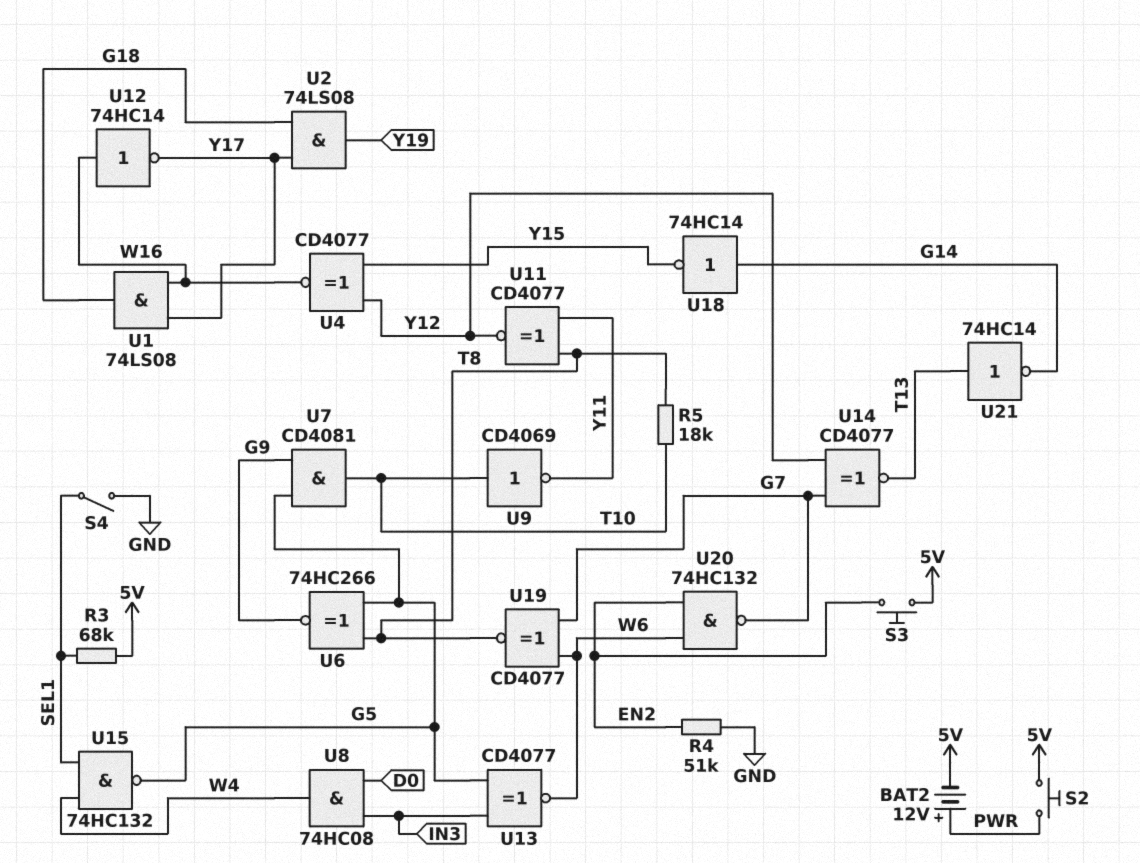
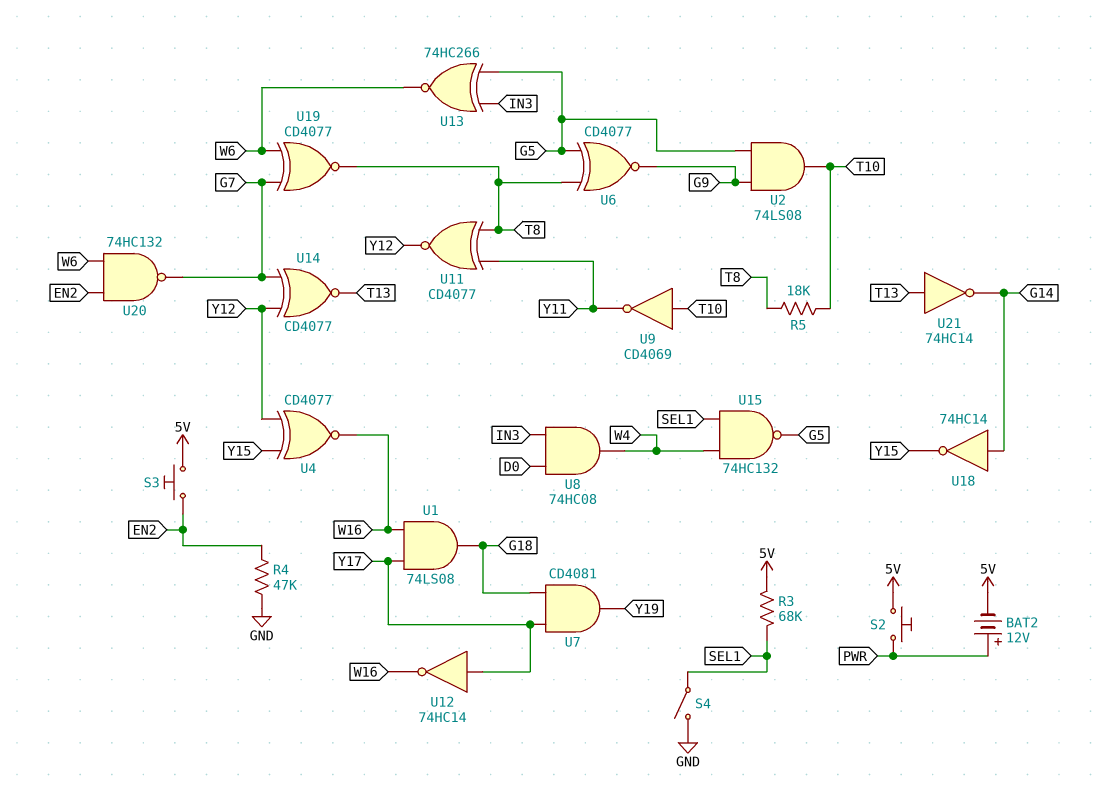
R4: 51k (EN2, GND) -> 47k (EN2, GND)
U2: AND 74LS08 (in G18, in Y17, out Y19) -> AND 74LS08 (in G5, in G9, out T10)
U6: XNOR 74HC266 (in G5, in T8, out G9) -> XNOR CD4077 (in G5, in T8, out G9)
U7: AND CD4081 (in G5, in G9, out T10) -> AND CD4081 (in G18, in Y17, out Y19)
U12: NOT 74HC14 (in W16, out Y17) -> NOT 74HC14 (in Y17, out W16)
U13: XNOR CD4077 (in G5, in IN3, out W6) -> XNOR 74HC266 (in G5, in IN3, out W6)

